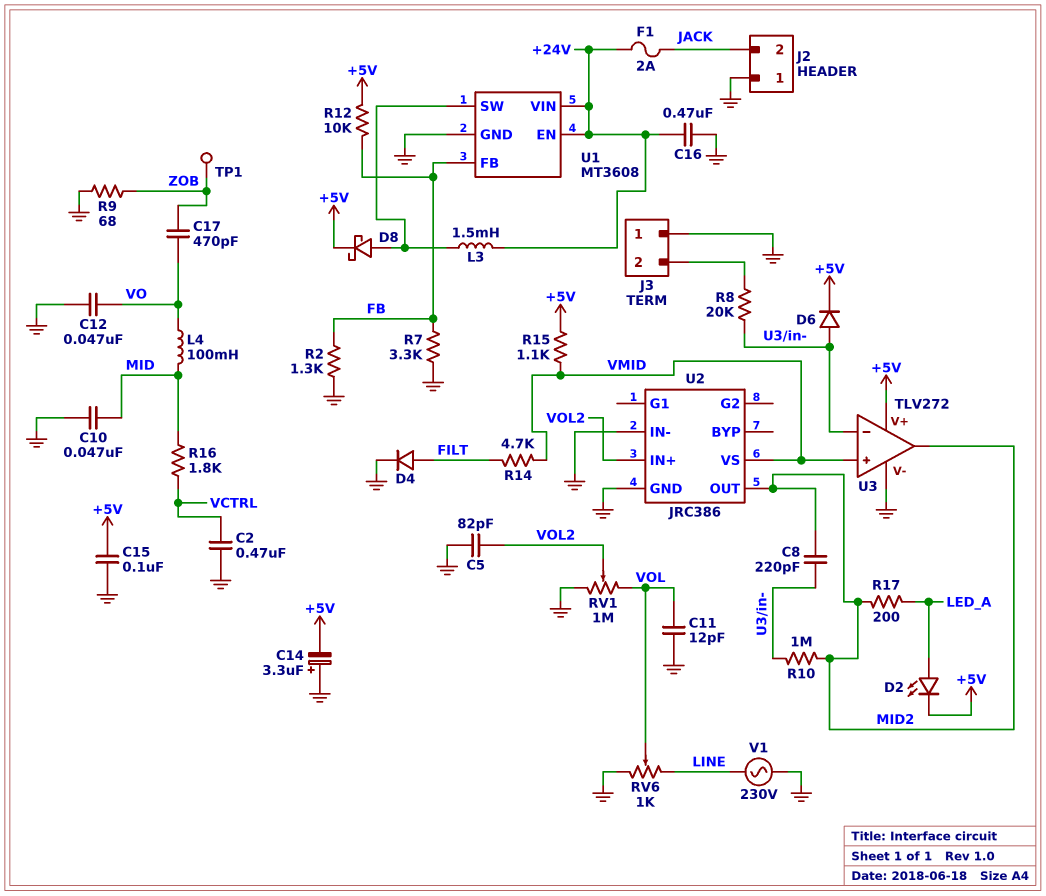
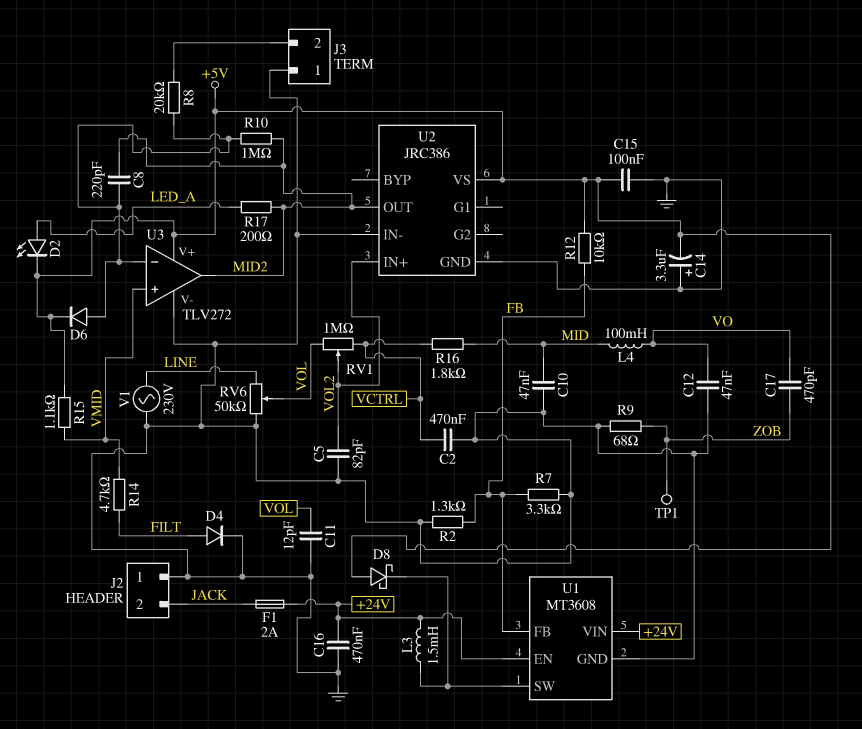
D8: schottky (A U1/SW, K +5V) -> schottky (A +5V, K U1/SW)
RV1: 1M (GND, VOL, wiper VOL2) -> 1M (VCTRL, VOL, wiper VOL2)
RV6: 1k (GND, LINE, wiper VOL) -> 50k (GND, LINE, wiper VOL)
U2 pin VS: VMID -> +5V

